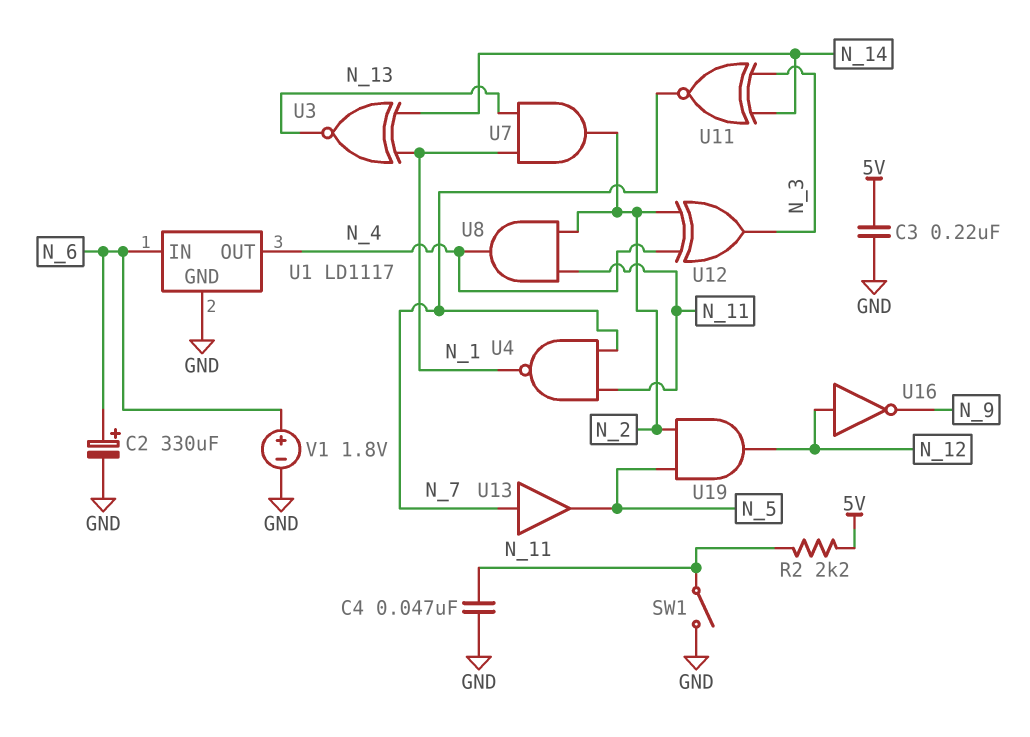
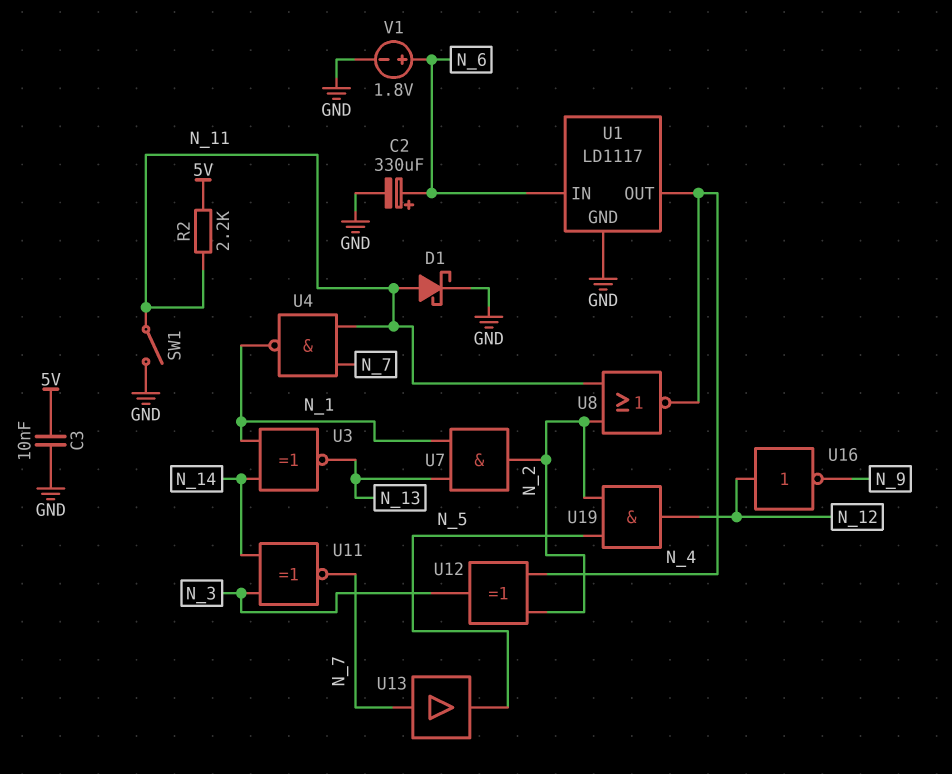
C3: 220nF (5V, GND) -> 10nF (5V, GND)
C4: 47nF (GND, N_11) -> none
D1: none -> schottky (A N_11, K GND)
U8: AND (in N_2, in N_11, out N_4) -> NOR (in N_2, in N_11, out N_4)

